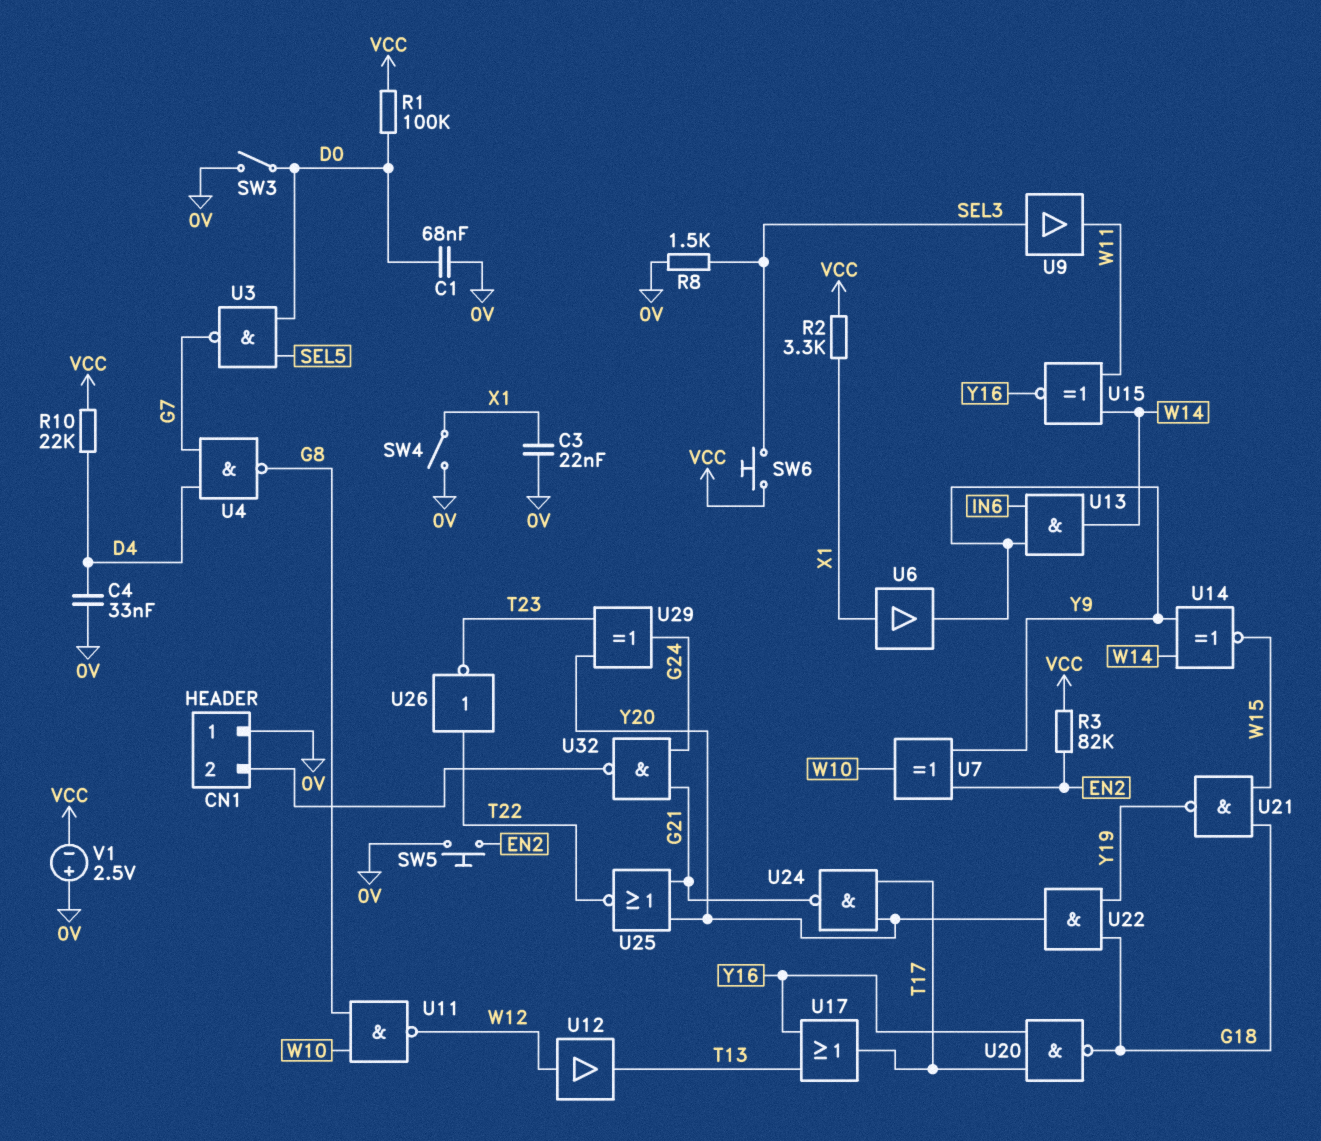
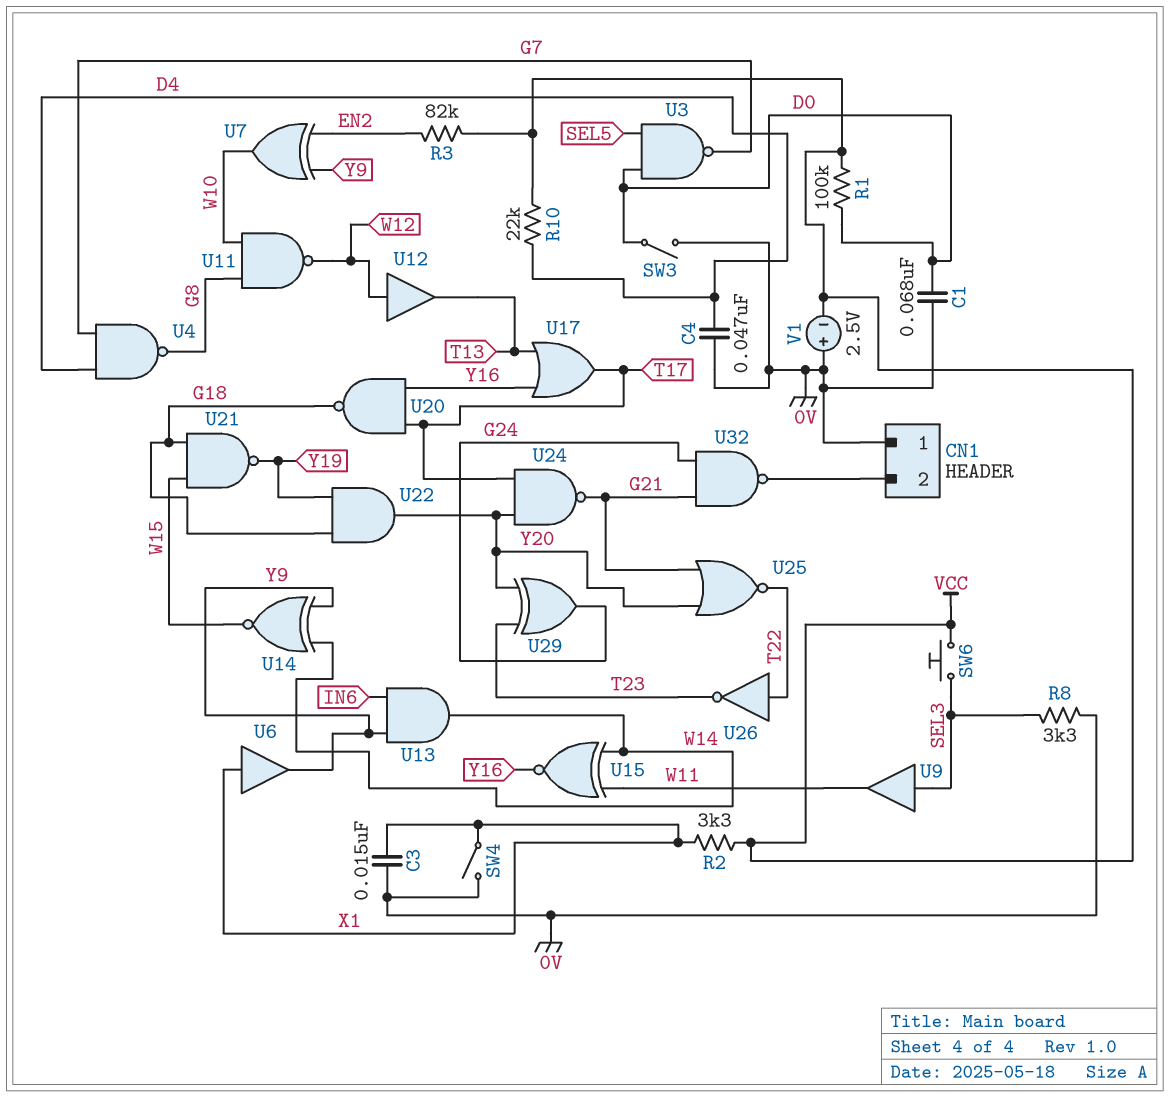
C3: 22nF (0V, X1) -> 15nF (0V, X1)
C4: 33nF (0V, D4) -> 47nF (0V, D4)
R8: 1.5k (0V, SEL3) -> 3.3k (0V, SEL3)
SW5: button (0V, EN2) -> none

